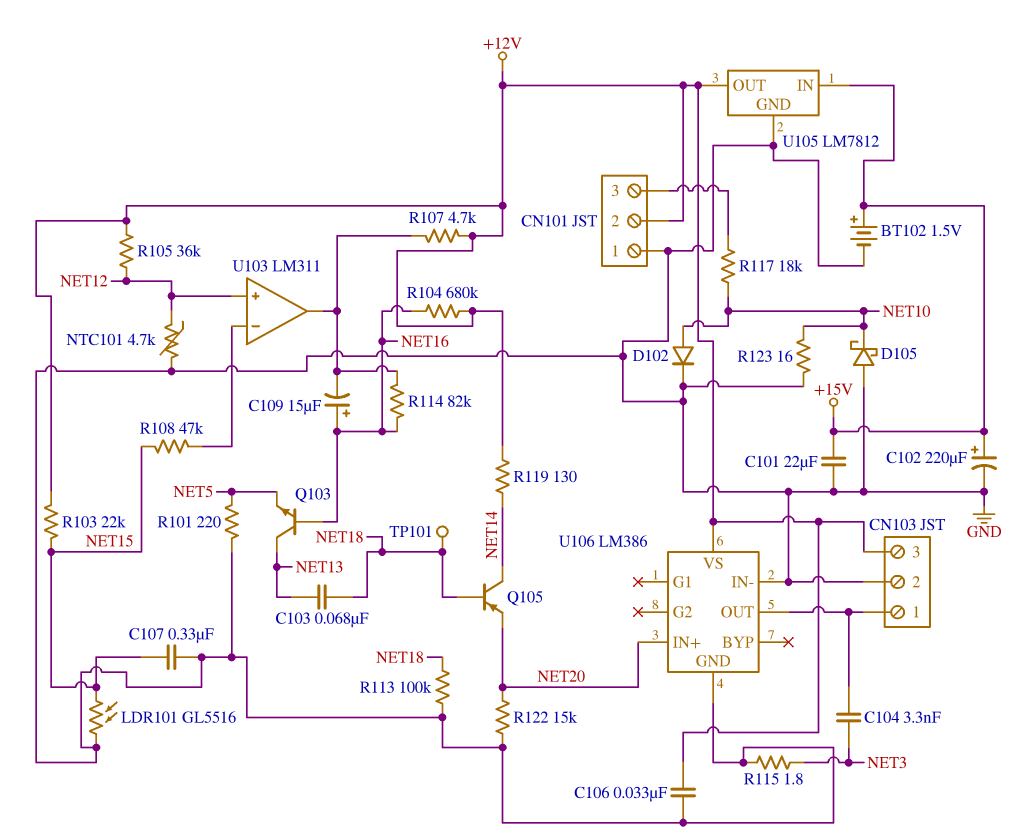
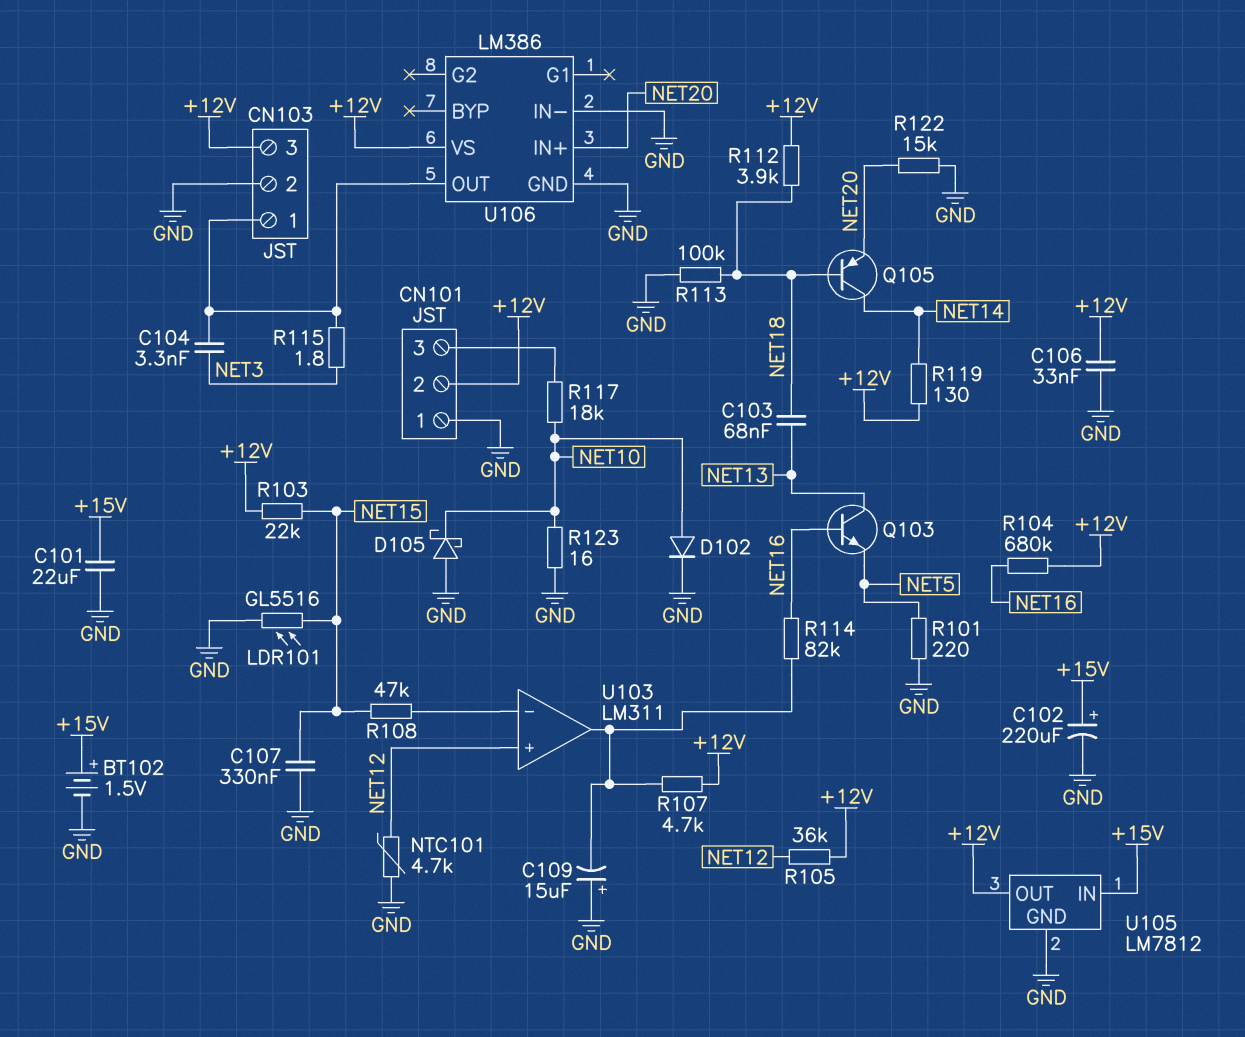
C109: 15uF (plus NET16, minus U103/out) -> 15uF (plus GND, minus U103/out)
R112: none -> 3.9k (+12V, NET18)
R115: 1.8 (GND, NET3) -> 1.8 (CN103/1, NET3)
TP101: test point (NET18) -> none

